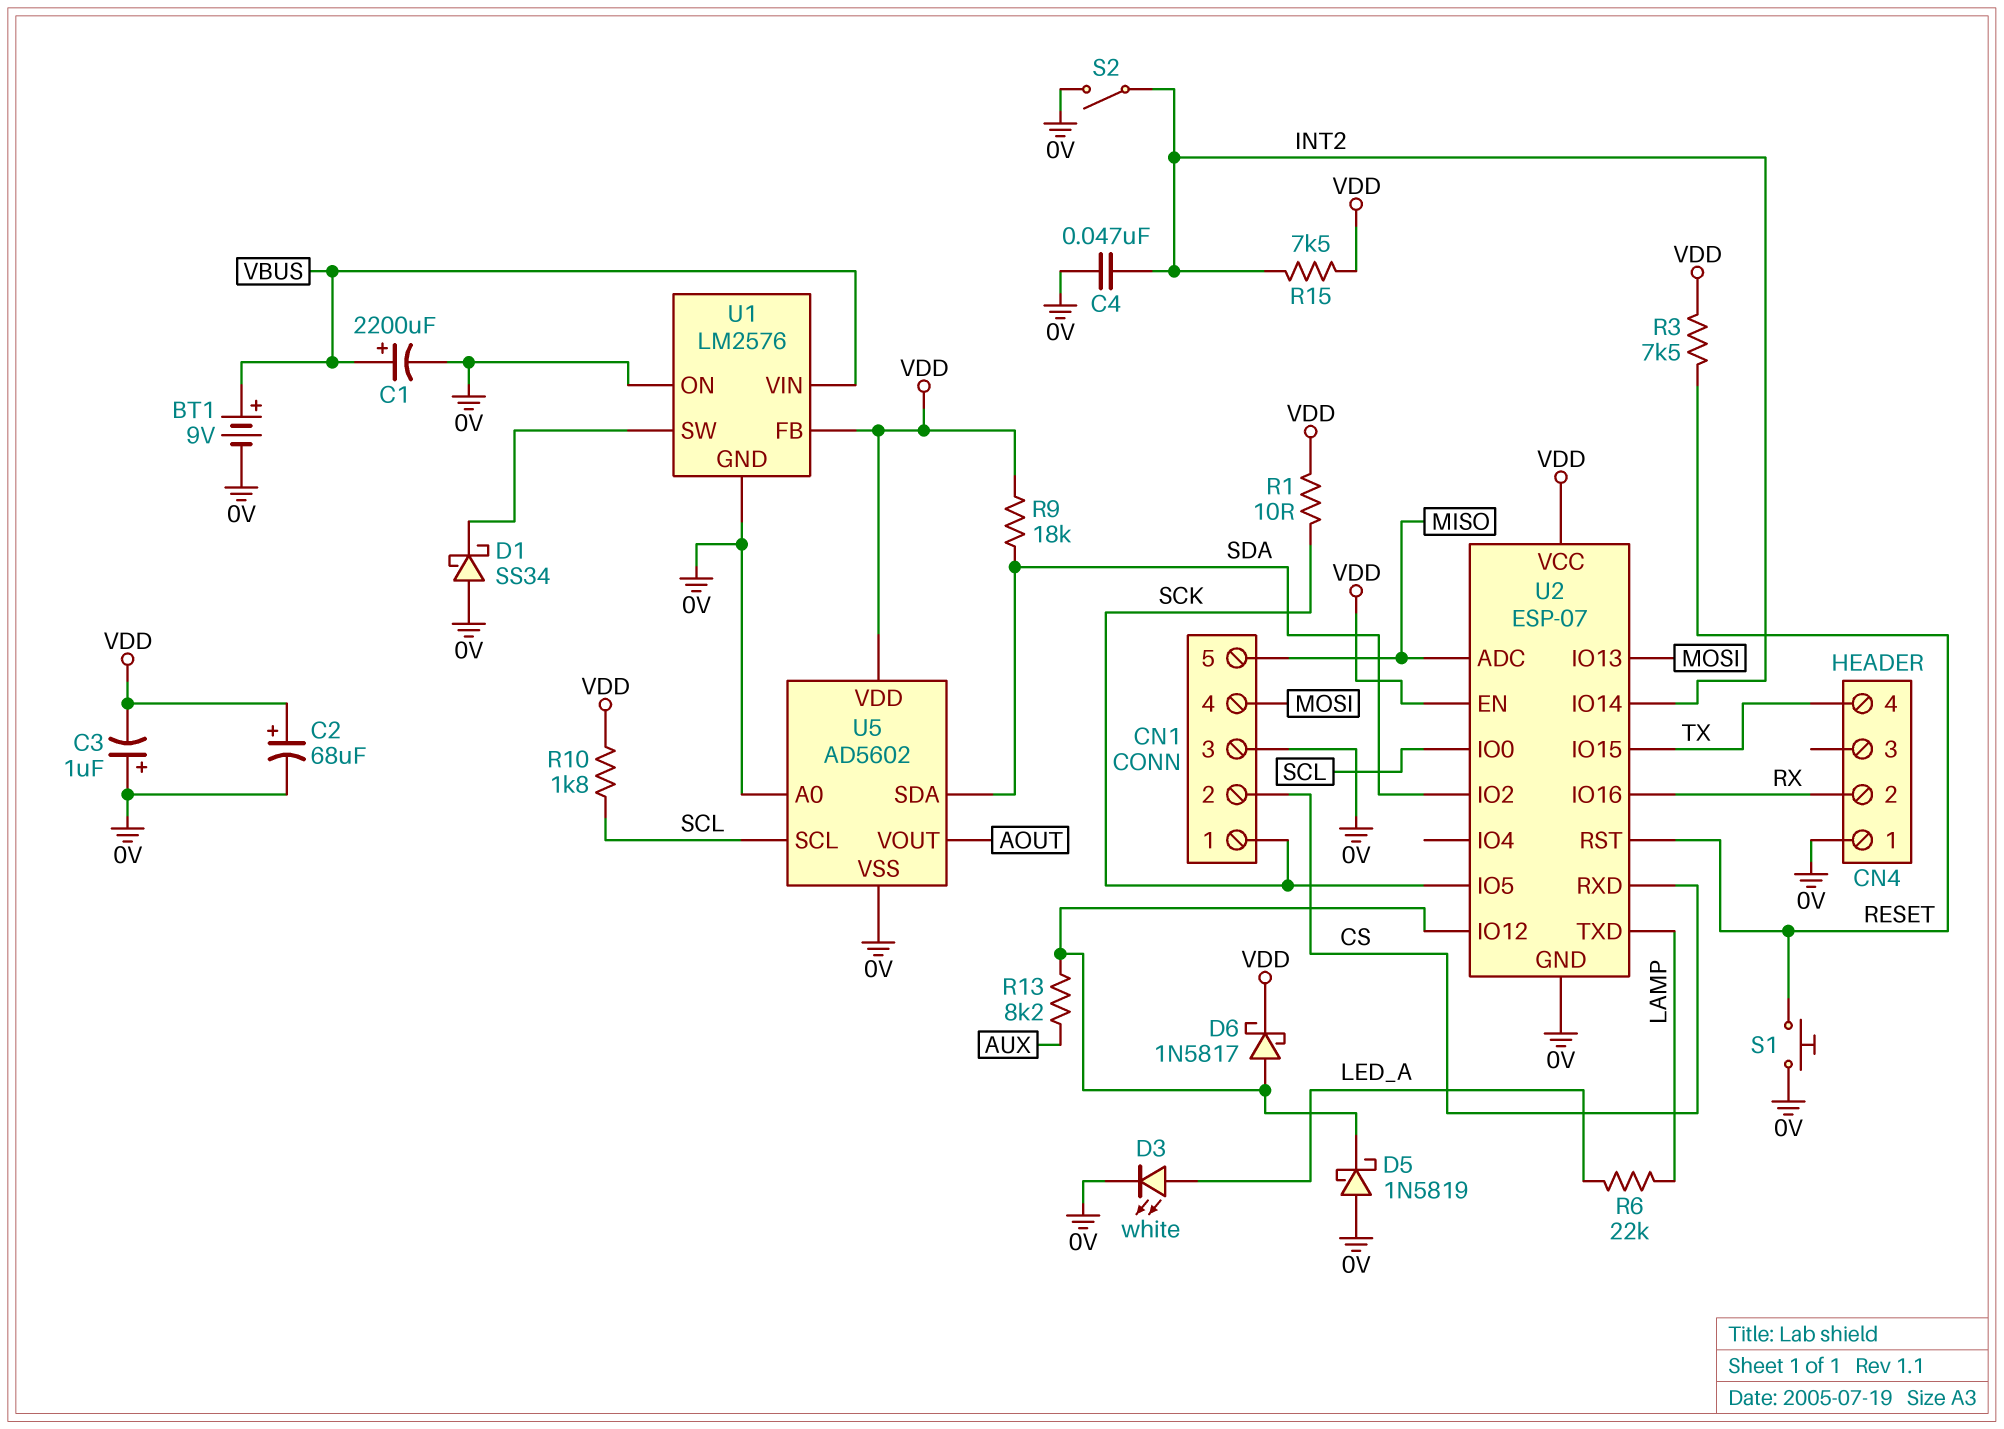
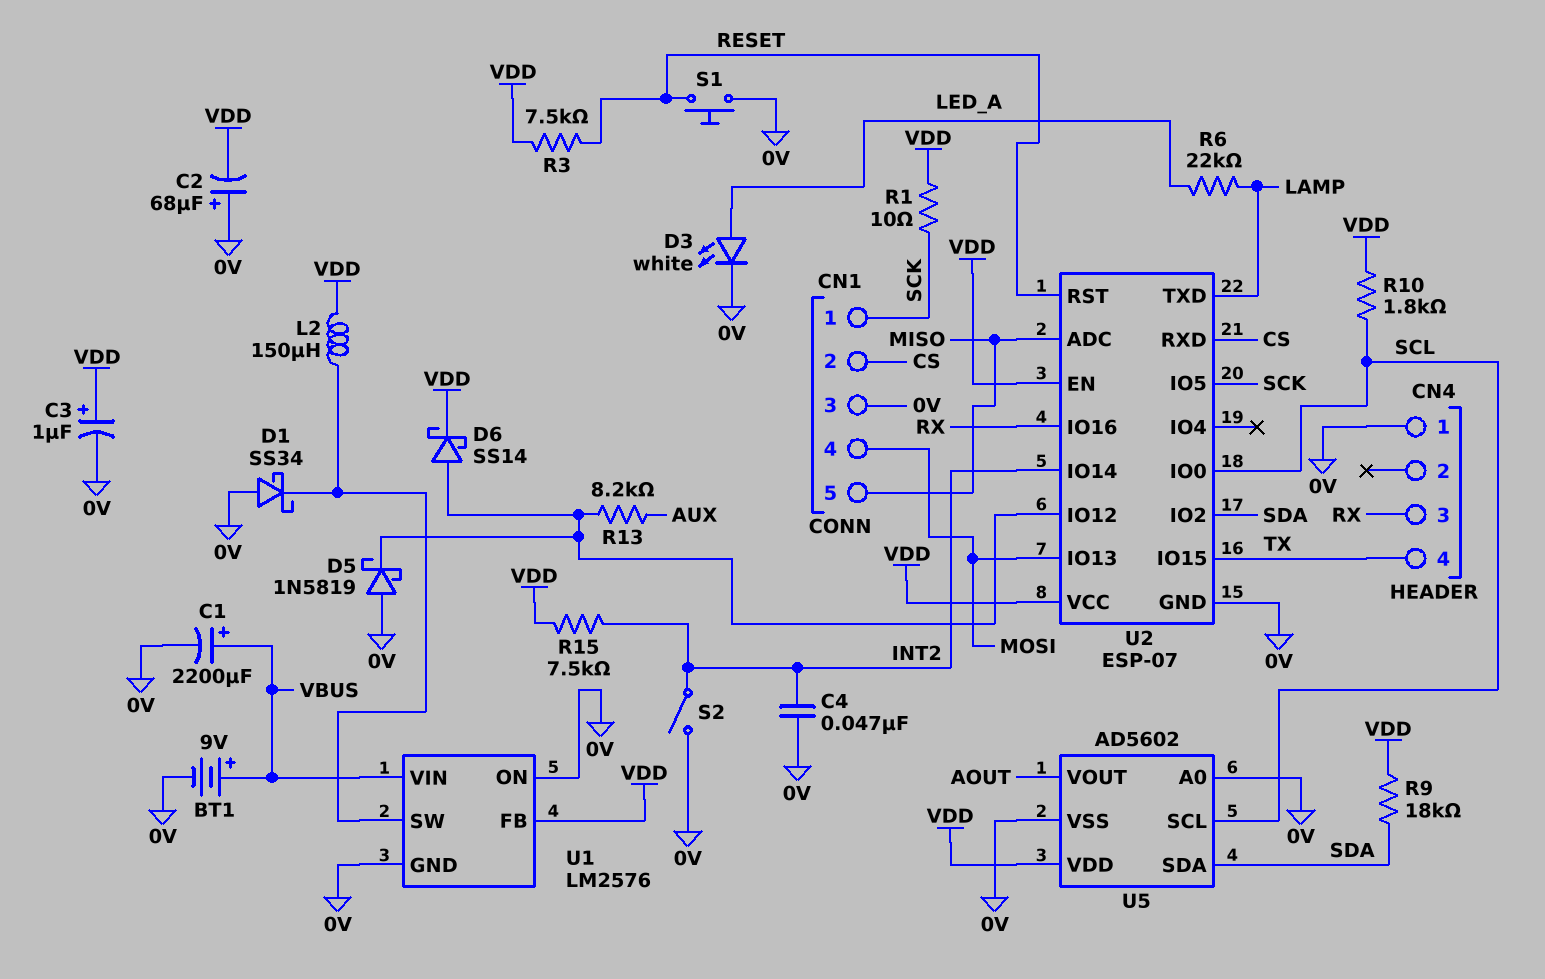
C2: 68uF (plus VDD, minus 0V) -> 68uF (plus 0V, minus VDD)
C3: 1uF (plus 0V, minus VDD) -> 1uF (plus VDD, minus 0V)
CN4 pin 2: RX -> none
CN4 pin 3: none -> RX
D6: schottky 1N5817 (A U2/IO12, K VDD) -> schottky SS14 (A U2/IO12, K VDD)
L2: none -> 150uH (U1/SW, VDD)

